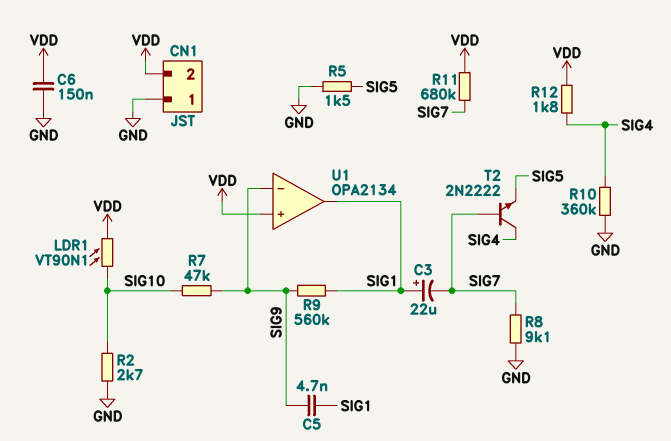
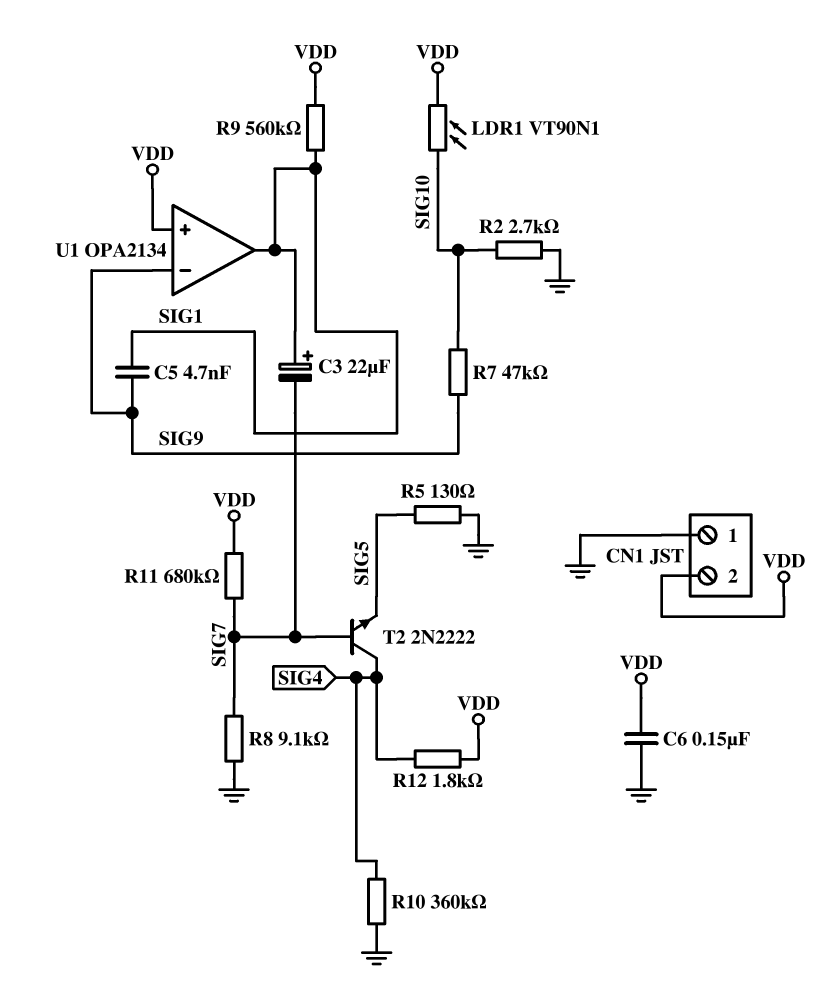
R5: 1.5k (GND, SIG5) -> 130 (GND, SIG5)
R9: 560k (SIG1, SIG9) -> 560k (SIG1, VDD)

